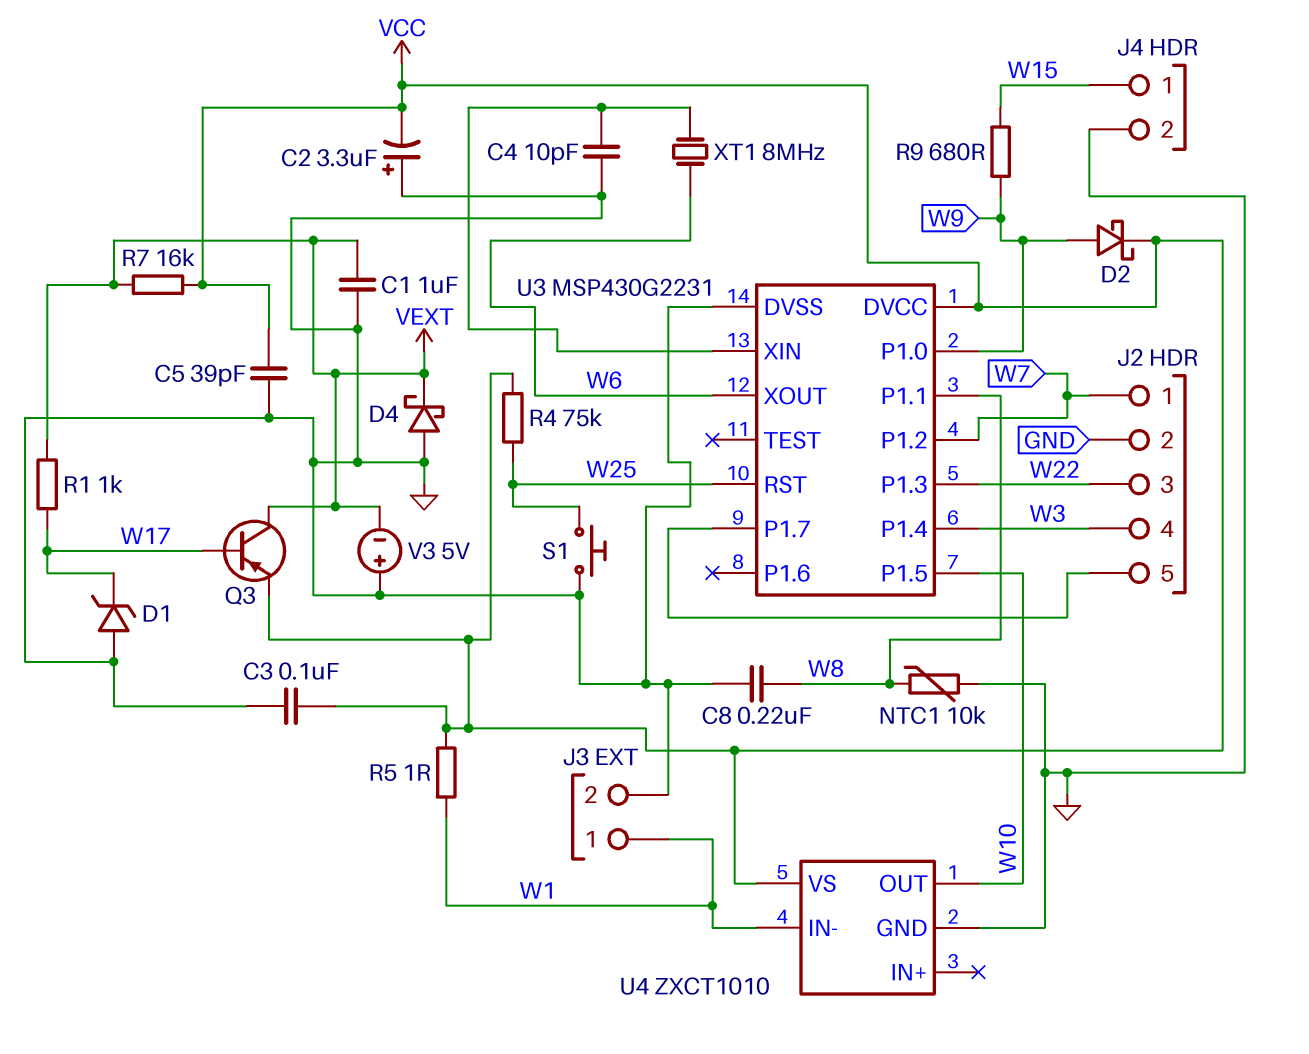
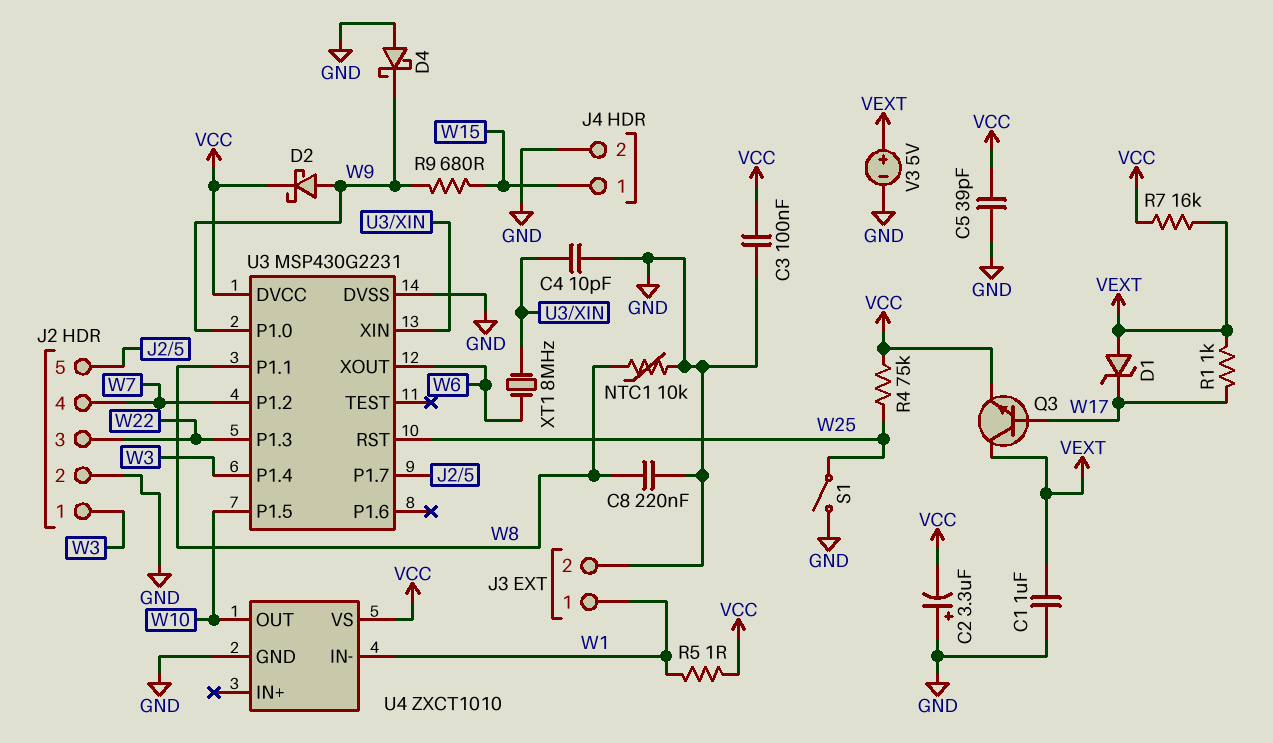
D1: zener (A GND, K W17) -> zener (A VEXT, K W17)
D4: schottky (A GND, K VEXT) -> schottky (A GND, K W9)
J2 pin 1: W7 -> W3
J2 pin 4: W3 -> W7
Q3: PNP (B W17, C VEXT, E VCC) -> NPN (B W17, C VEXT, E VCC)
S1: button (GND, W25) -> switch (GND, W25)
V3: 5V (plus GND, minus VEXT) -> 5V (plus VEXT, minus GND)

